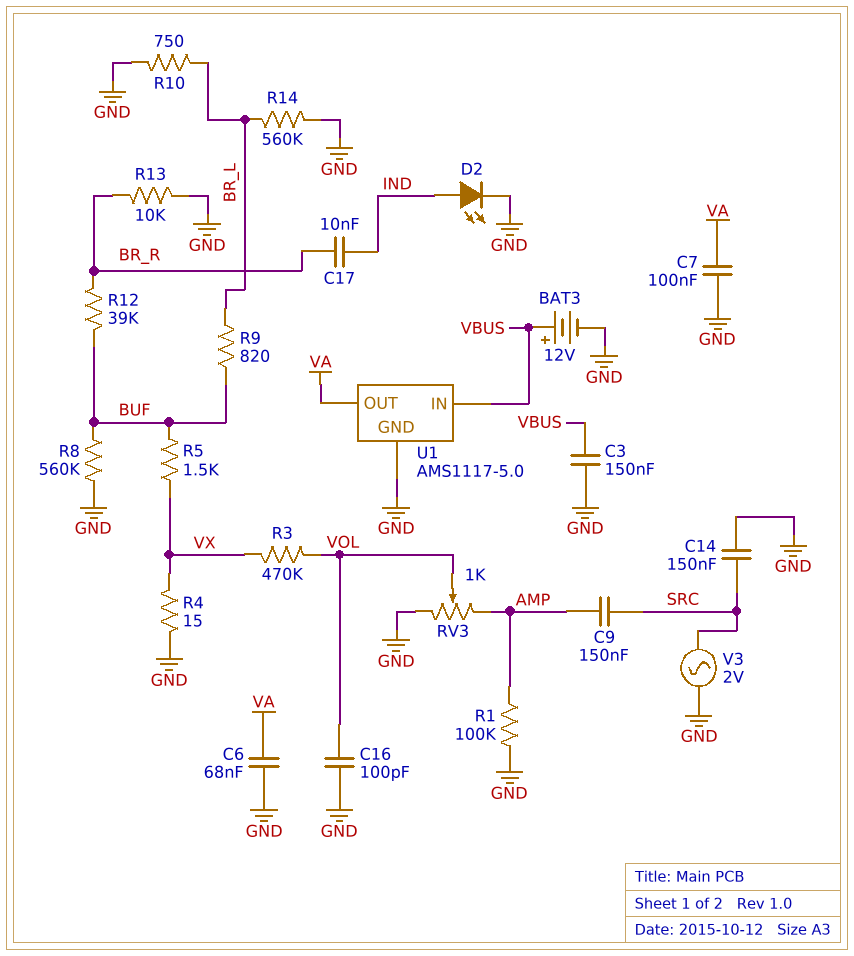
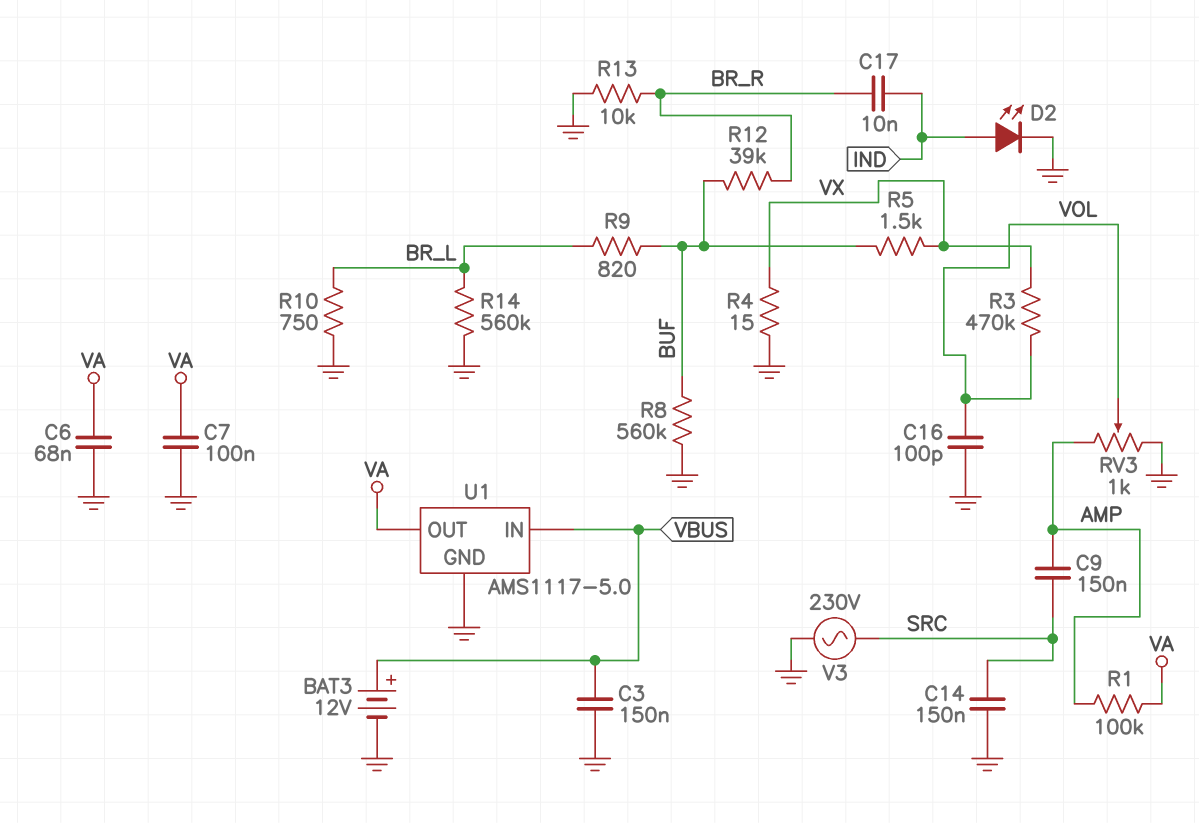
R1: 100k (AMP, GND) -> 100k (AMP, VA)
V3: AC 2V (GND, SRC) -> AC 230V (GND, SRC)

